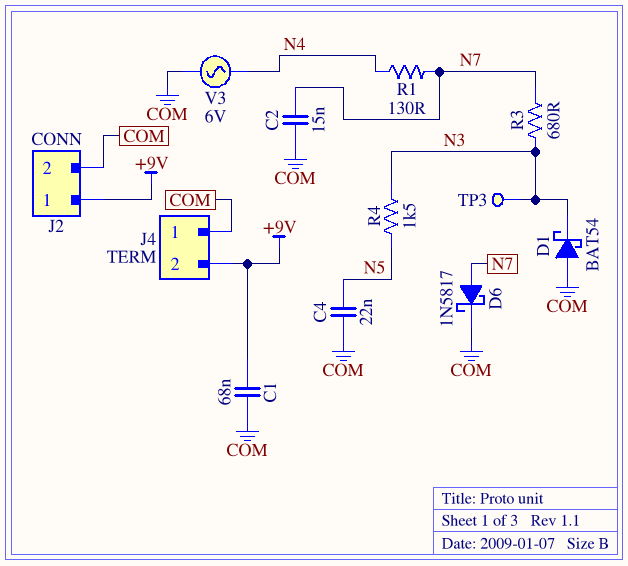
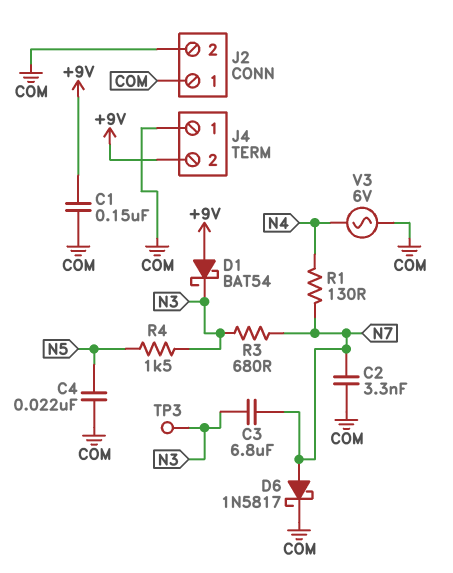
C1: 68nF (+9V, COM) -> 150nF (+9V, COM)
C2: 15nF (COM, N7) -> 3.3nF (COM, N7)
C3: none -> 6.8uF (N3, N7)
D1: schottky BAT54 (A COM, K N3) -> schottky BAT54 (A +9V, K N3)
J2 pin 1: +9V -> COM

